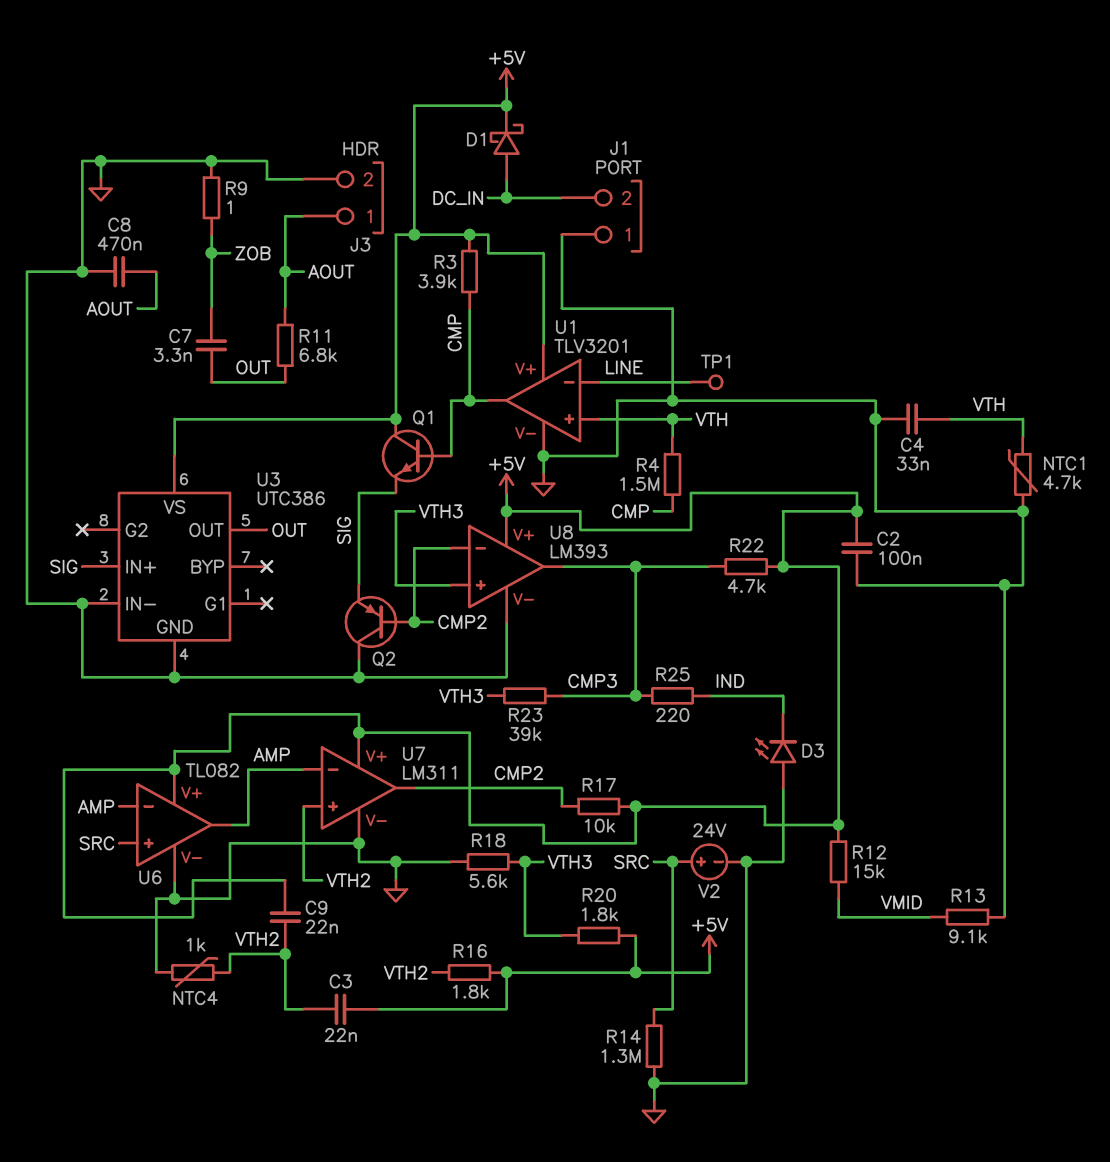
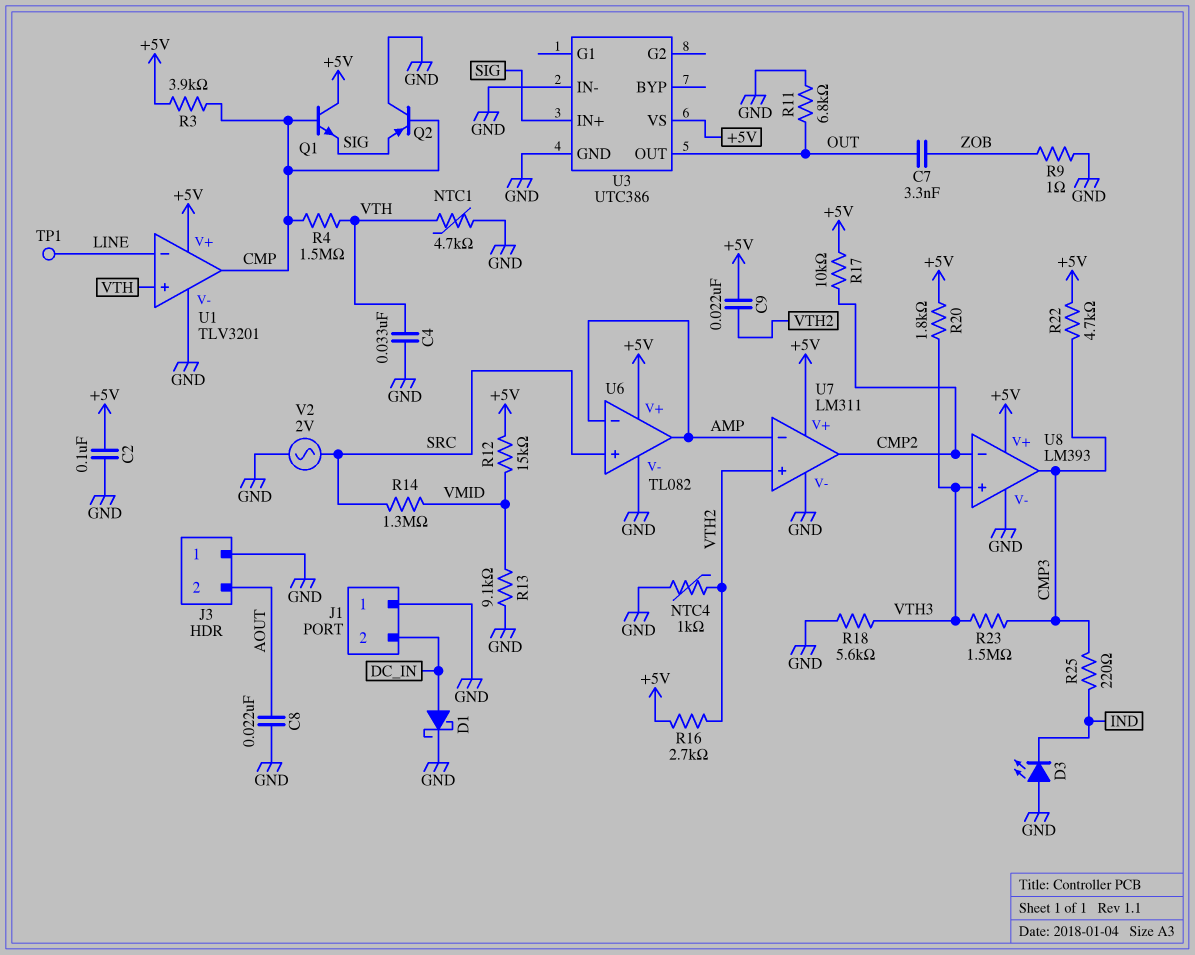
C3: 22nF (+5V, VTH2) -> none
C8: 470nF (AOUT, GND) -> 22nF (AOUT, GND)
D1: schottky (A DC_IN, K +5V) -> schottky (A DC_IN, K GND)
J3 pin 1: AOUT -> GND
J3 pin 2: GND -> AOUT
Q2: PNP (B CMP2, C GND, E SIG) -> PNP (B CMP, C GND, E SIG)
R11: 6.8k (AOUT, OUT) -> 6.8k (GND, OUT)
R14: 1.3M (GND, SRC) -> 1.3M (SRC, VMID)
R16: 1.8k (+5V, VTH2) -> 2.7k (+5V, VTH2)
R23: 39k (CMP3, VTH3) -> 1.5M (CMP3, VTH3)
V2: 24V (plus SRC, minus GND) -> AC 2V (GND, SRC)

